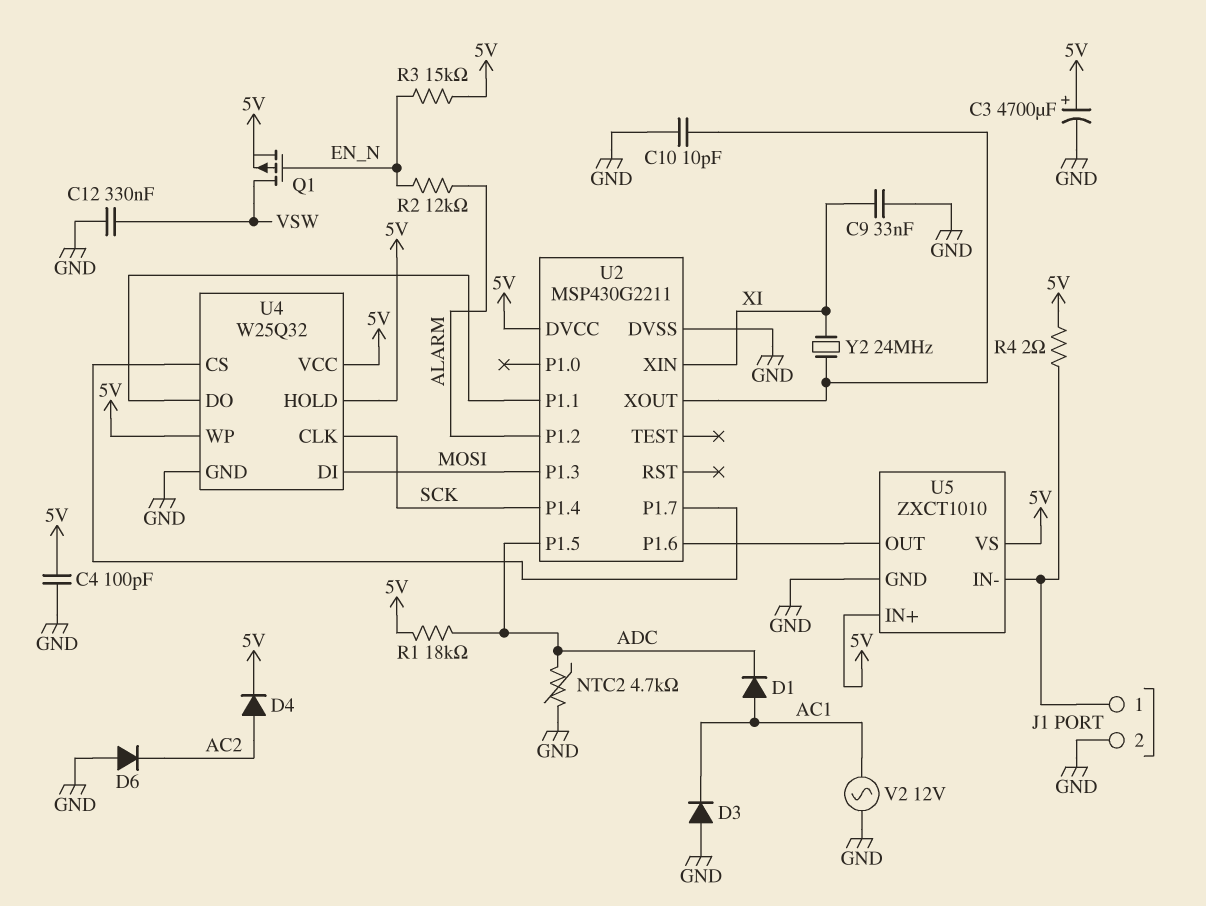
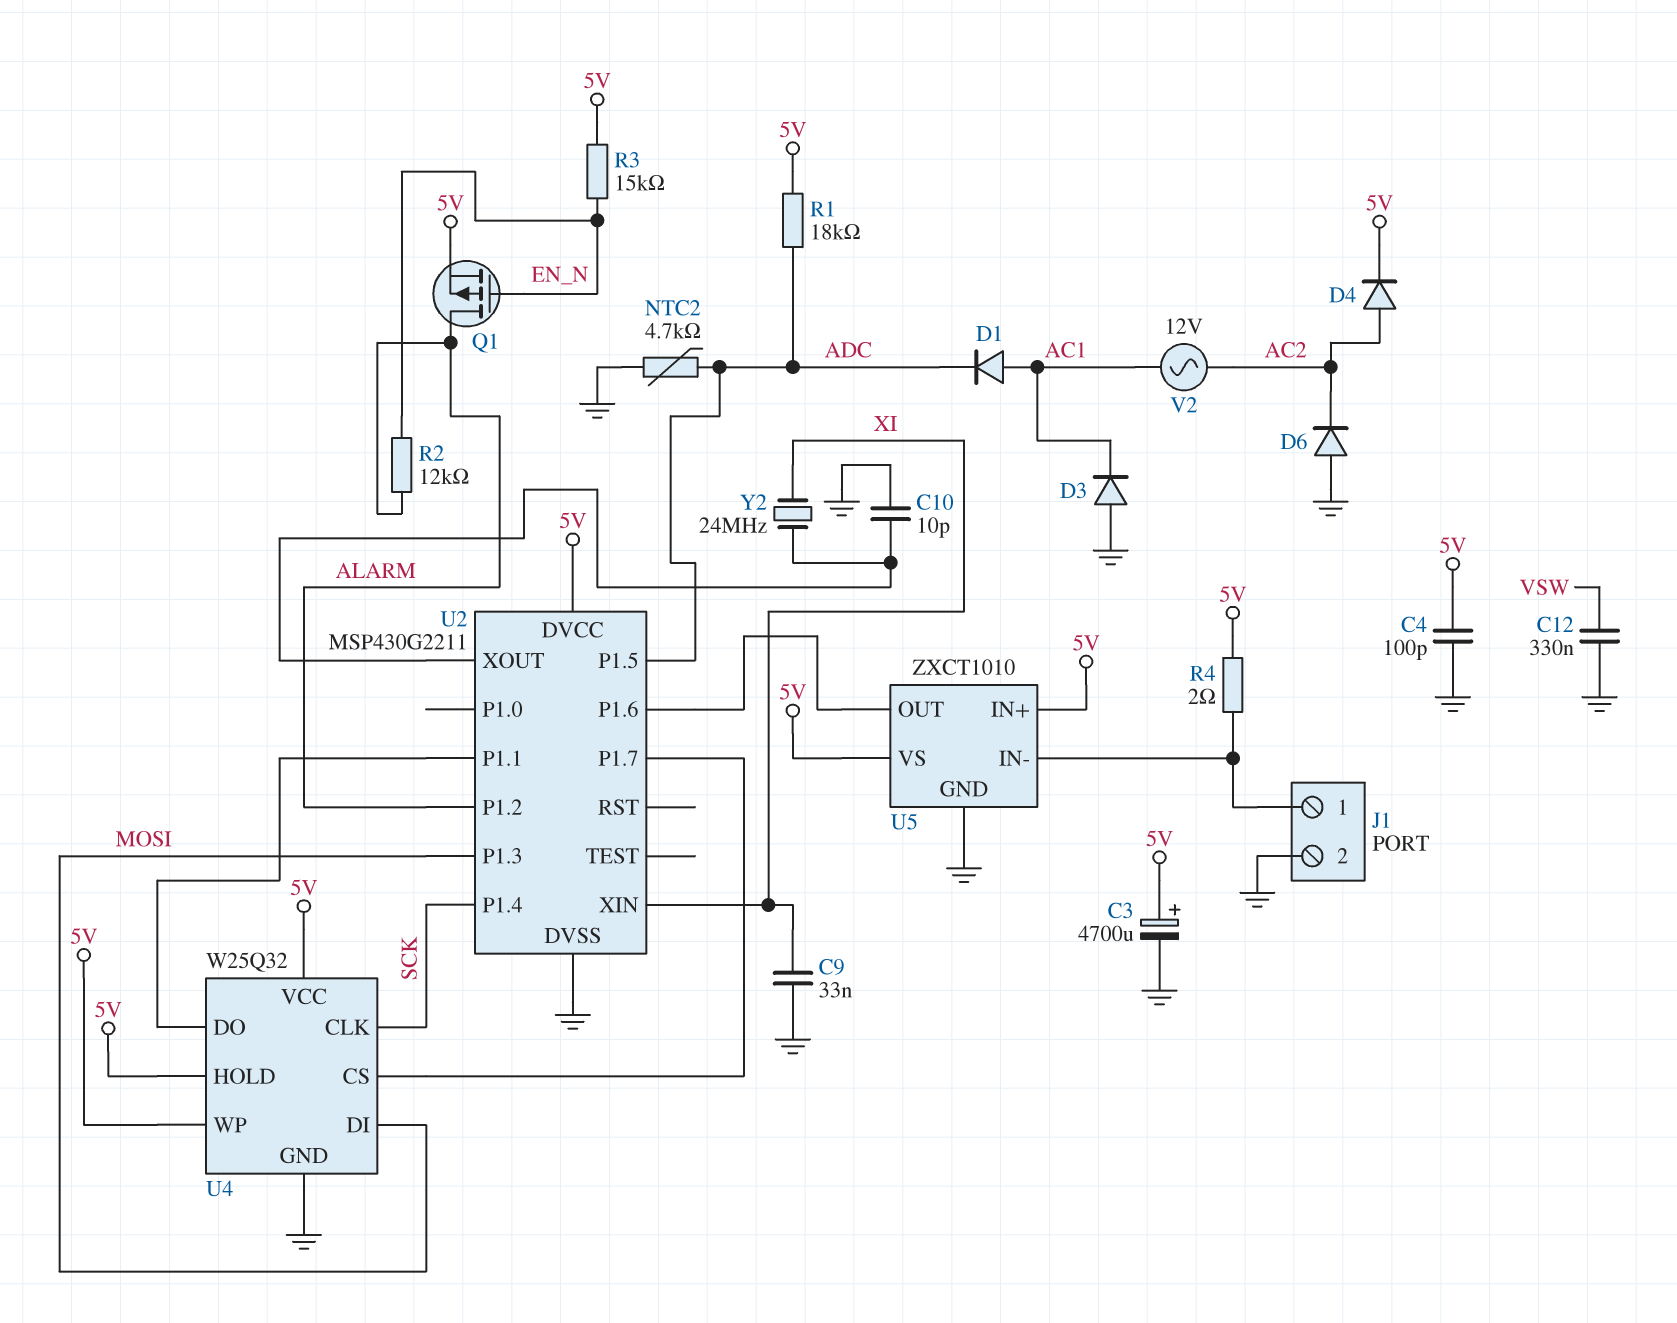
Q1: PMOS (G EN_N, D VSW, S 5V) -> PMOS (G EN_N, D ALARM, S 5V)
V2: AC 12V (AC1, GND) -> AC 12V (AC1, AC2)

